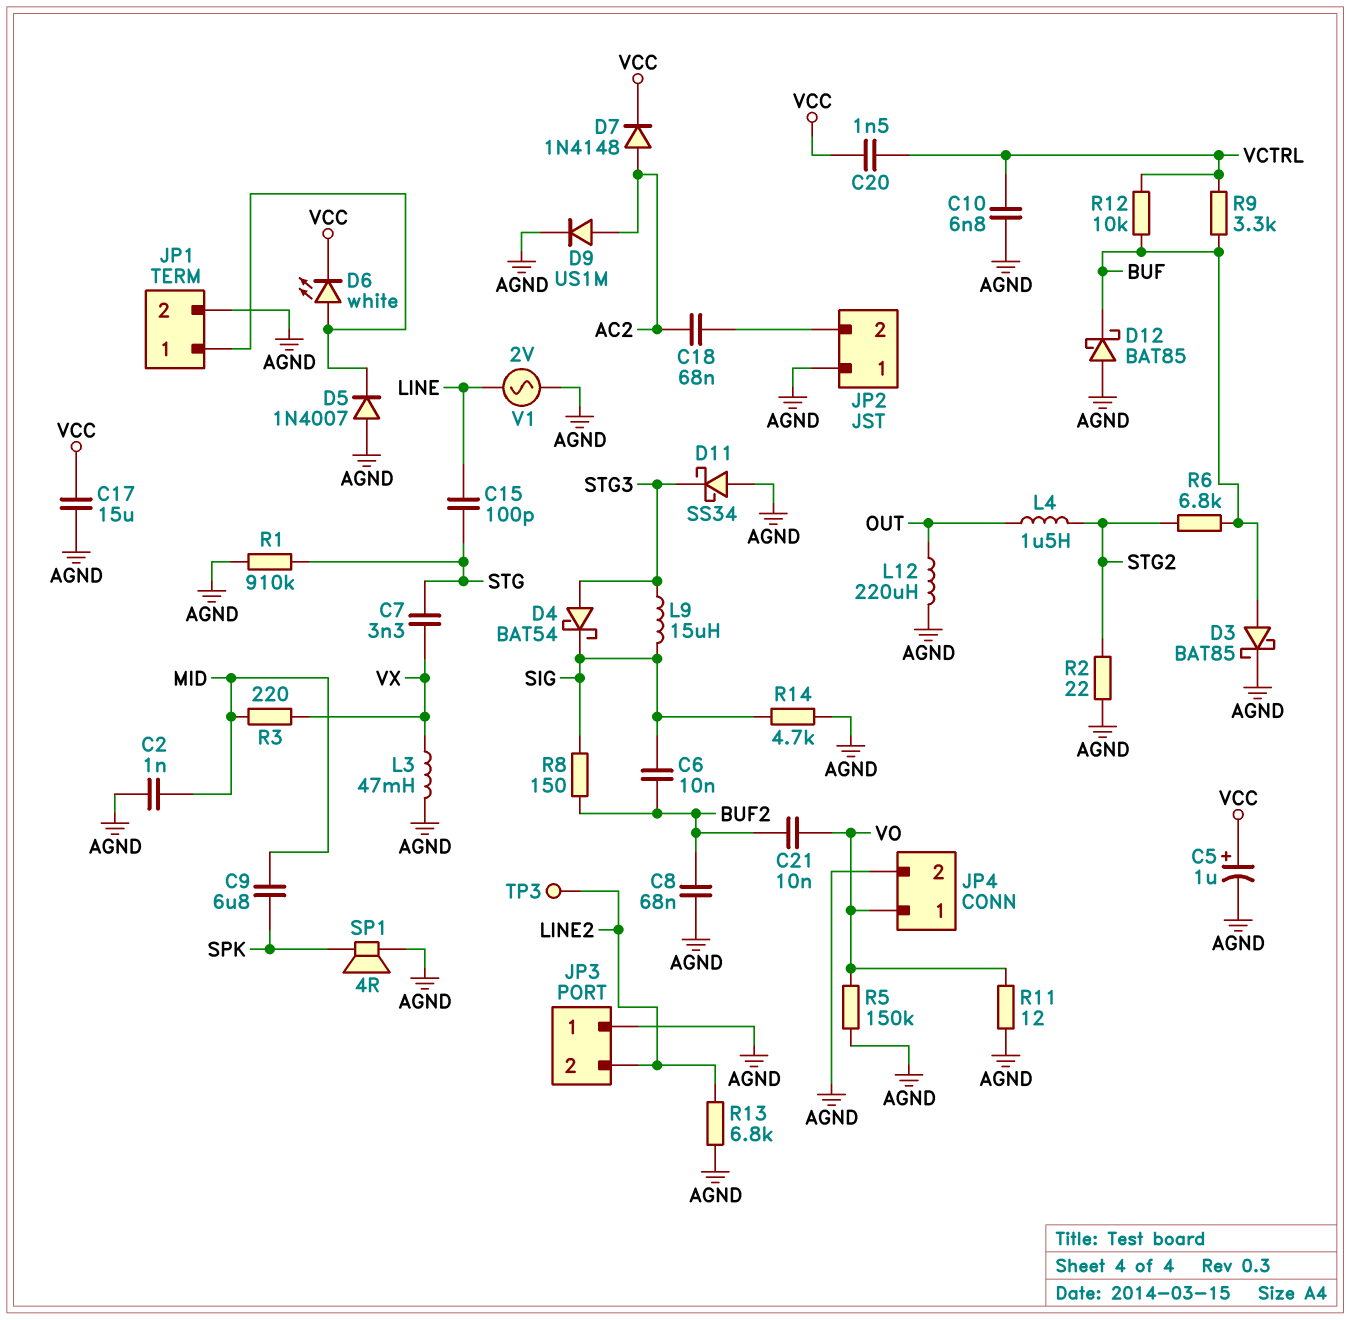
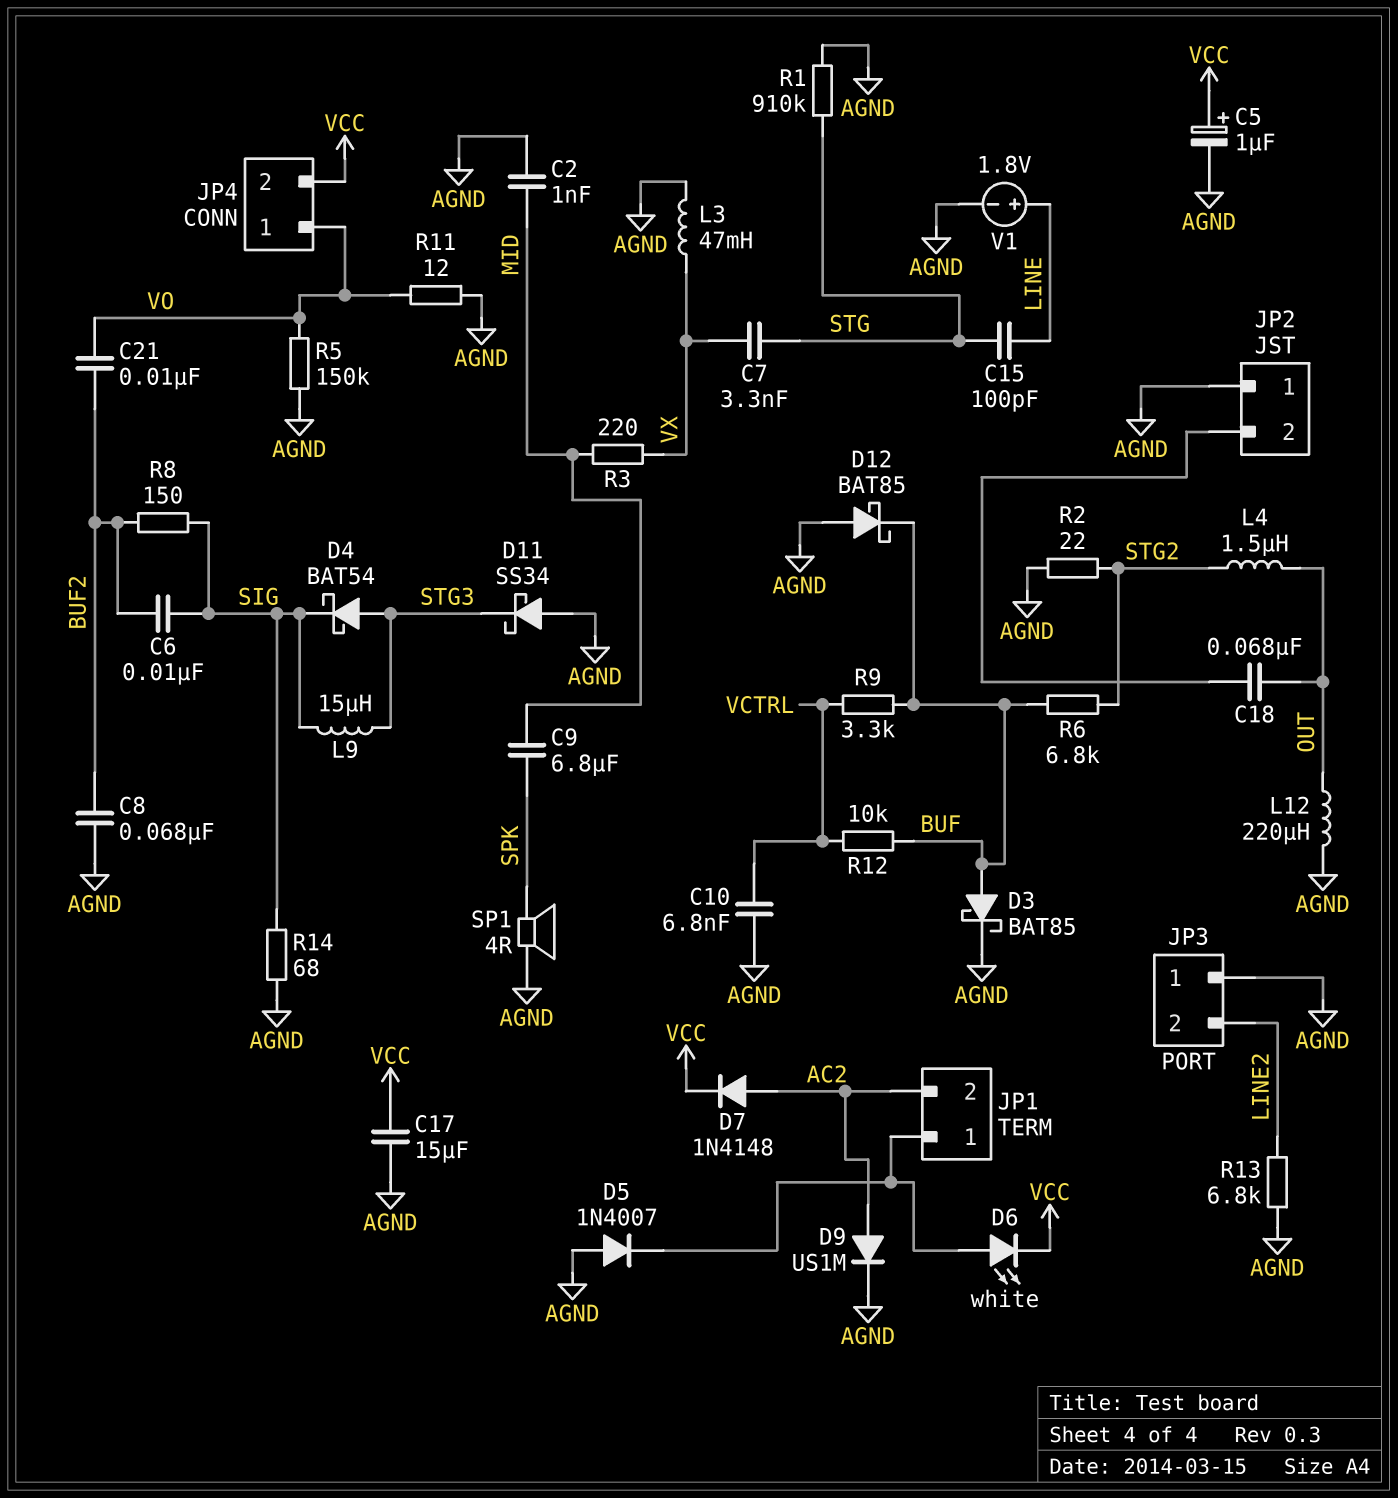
C18: 68nF (AC2, JP2/2) -> 68nF (JP2/2, OUT)
C20: 1.5nF (VCC, VCTRL) -> none
JP1 pin 2: AGND -> AC2
JP4 pin 2: AGND -> VCC
R14: 4.7k (AGND, SIG) -> 68 (AGND, SIG)
TP3: test point (LINE2) -> none
V1: AC 2V (AGND, LINE) -> 1.8V (plus LINE, minus AGND)

